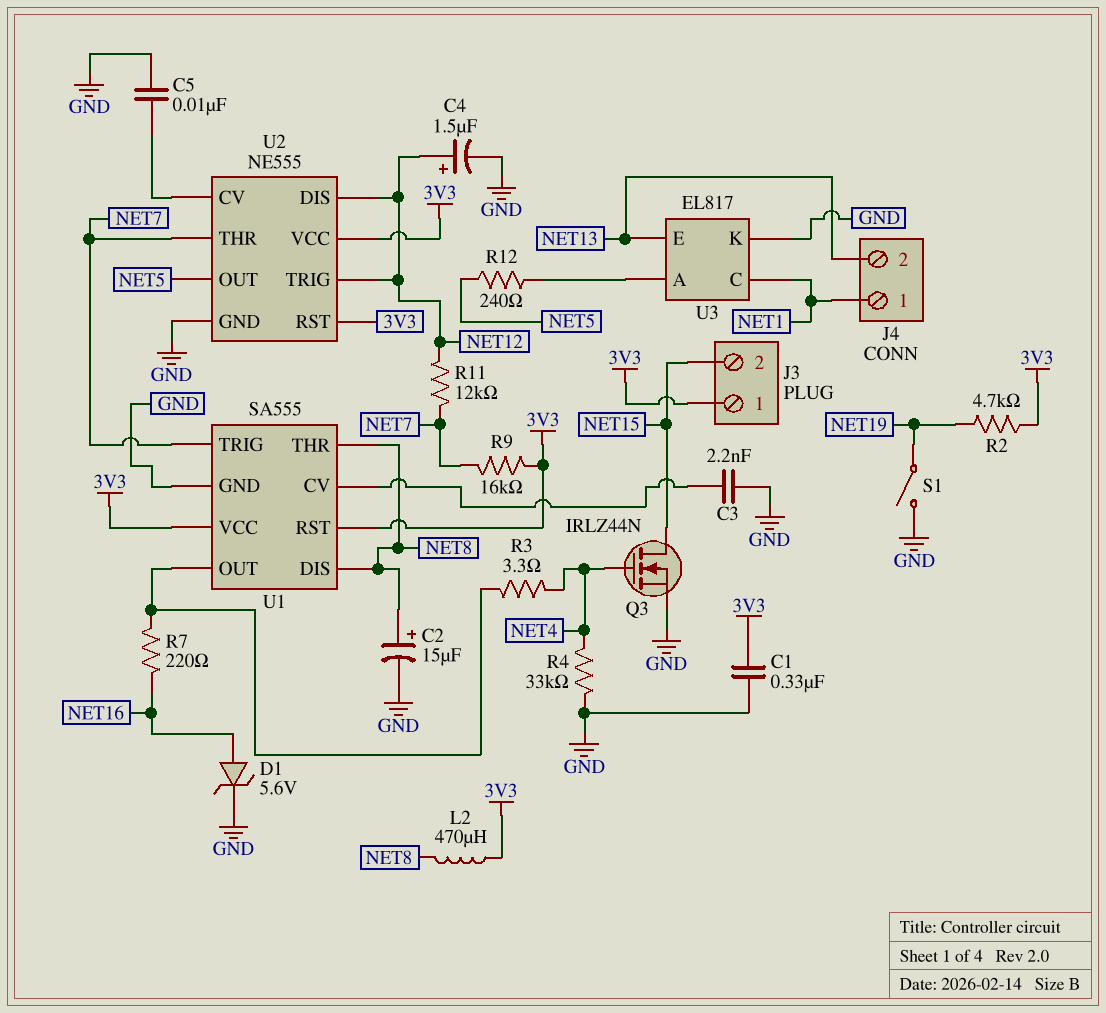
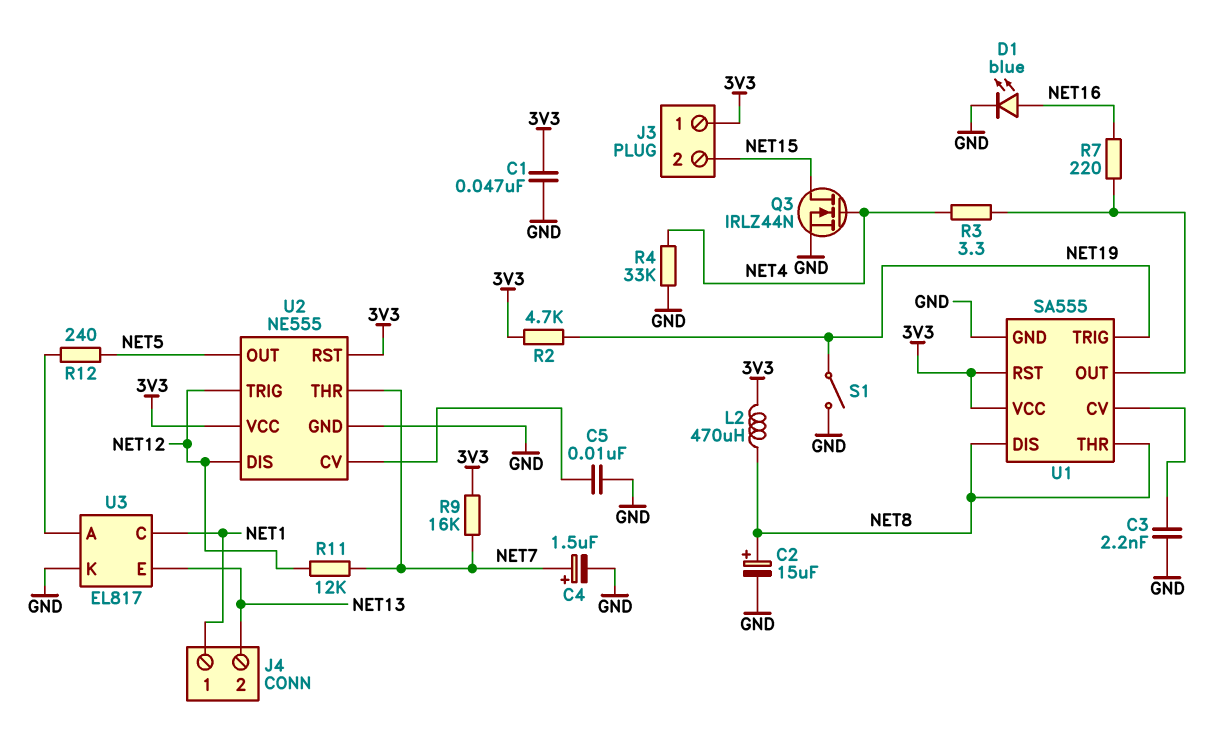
C1: 330nF (3V3, GND) -> 47nF (3V3, GND)
C4: 1.5uF (plus NET12, minus GND) -> 1.5uF (plus NET7, minus GND)
D1: zener 5.6V (A NET16, K GND) -> LED blue (A NET16, K GND)
U1 pin TRIG: NET7 -> NET19

